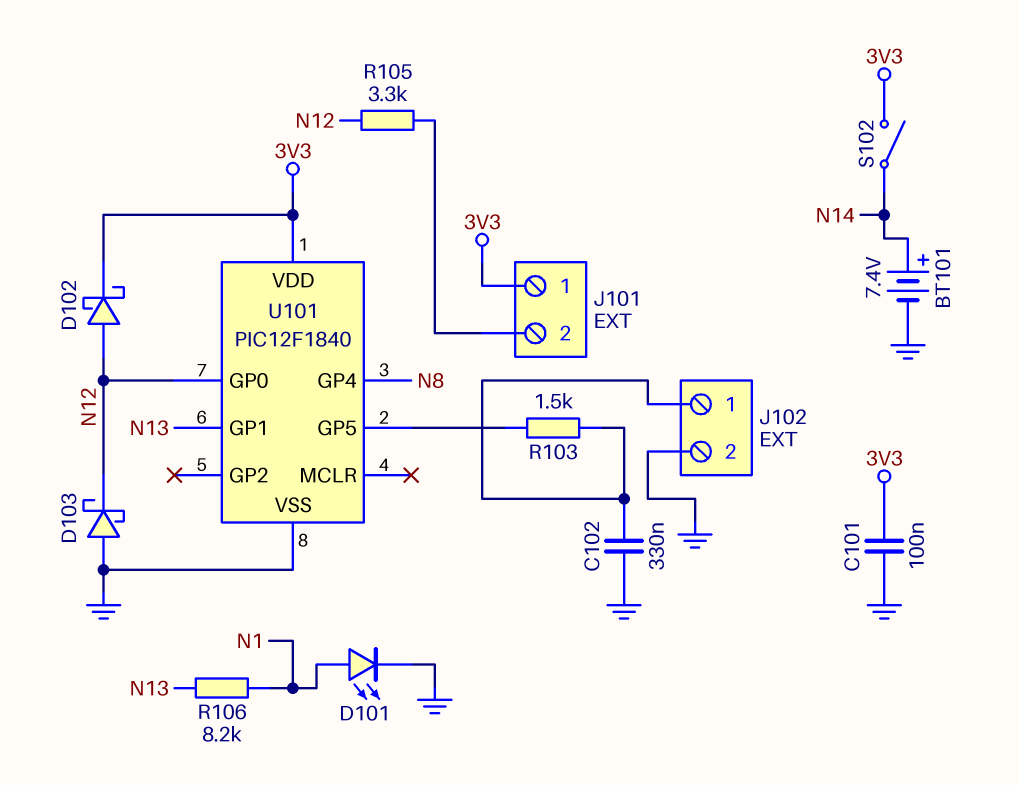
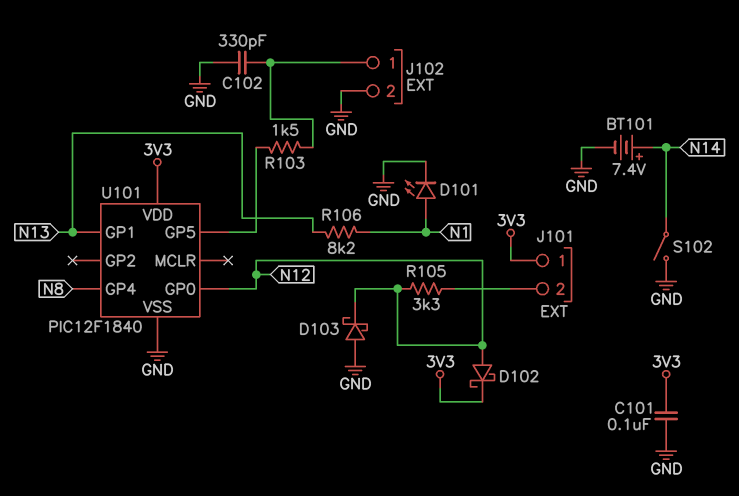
C102: 330nF (GND, J102/1) -> 330pF (GND, J102/1)
S102: switch (3V3, N14) -> switch (GND, N14)

